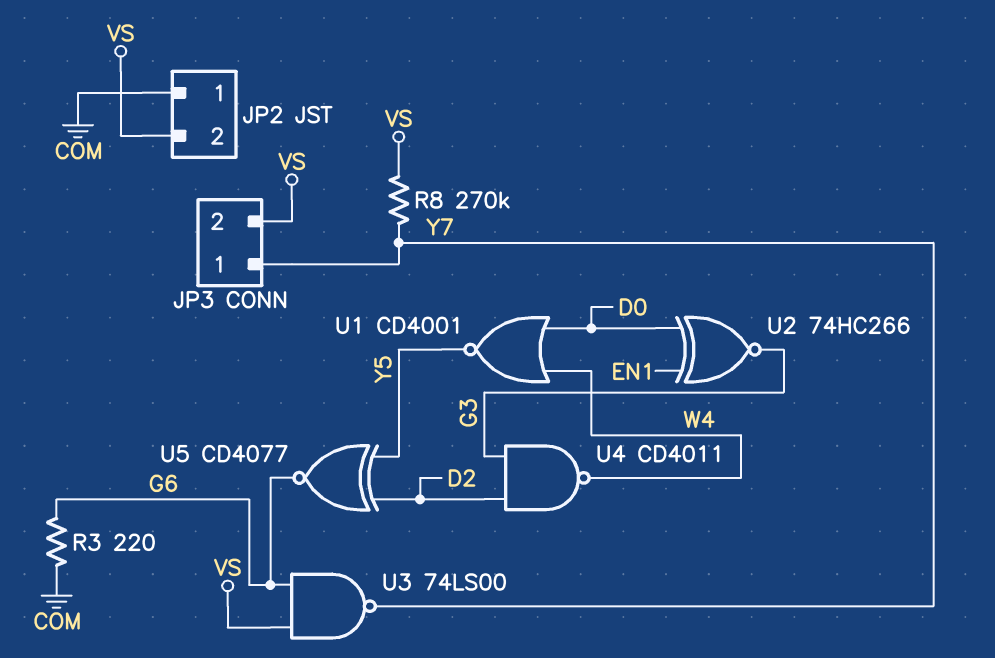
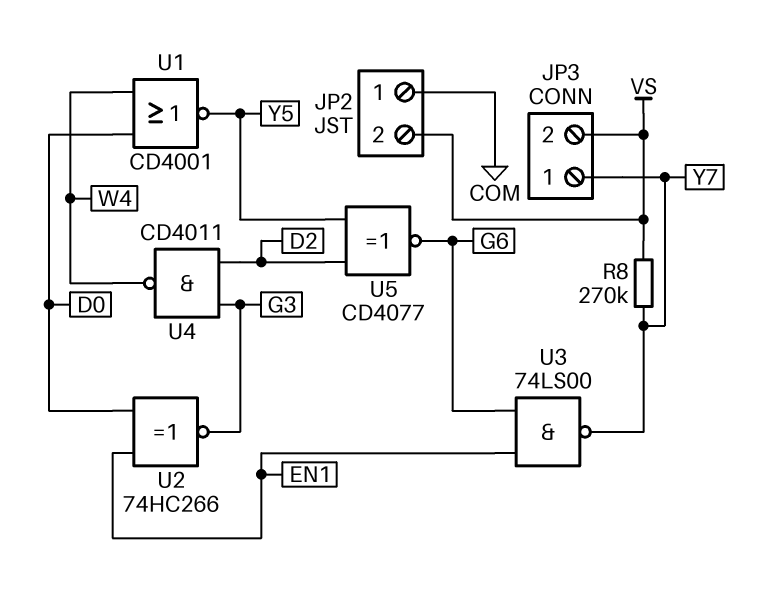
R3: 220 (COM, G6) -> none
U3: NAND 74LS00 (in G6, in VS, out Y7) -> NAND 74LS00 (in EN1, in G6, out Y7)

